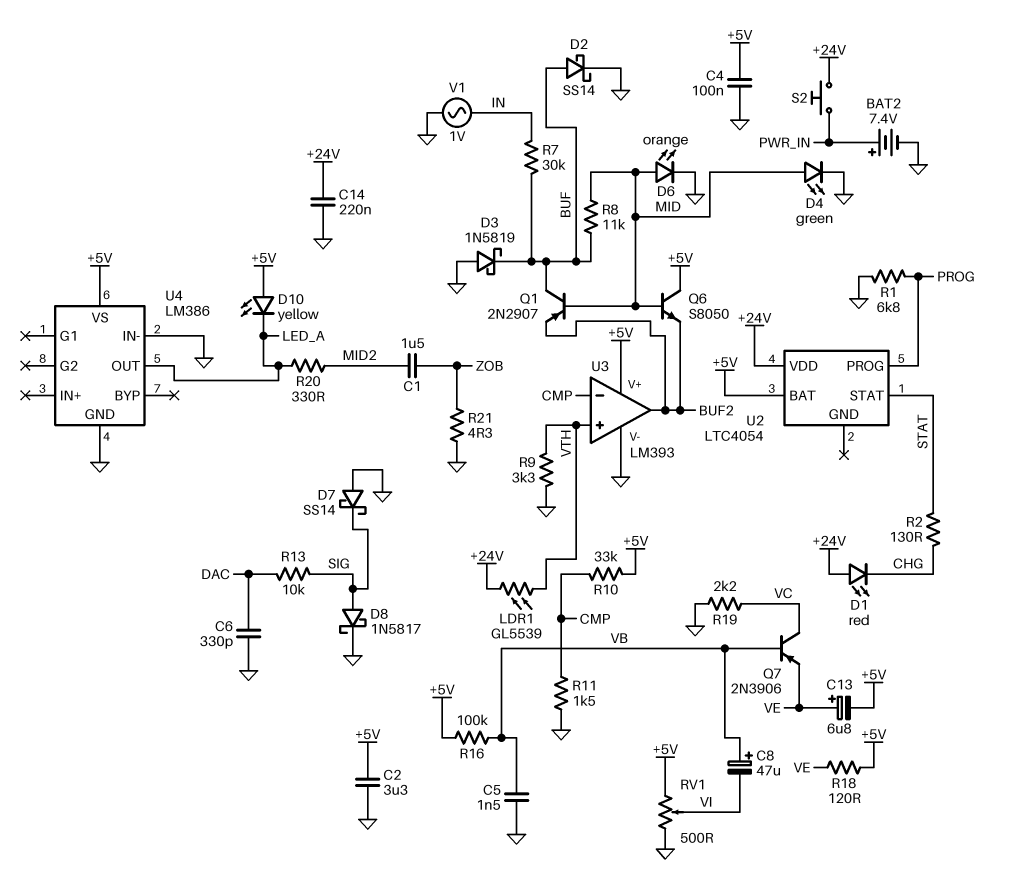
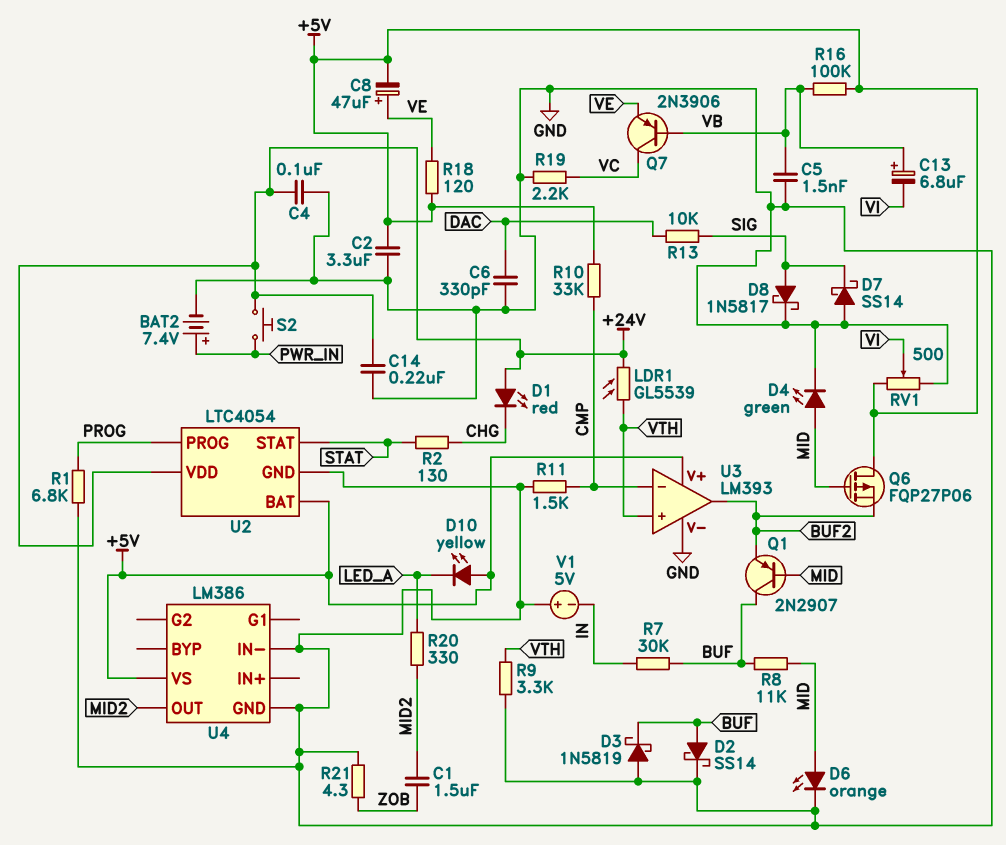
C4: 100nF (+5V, GND) -> 100nF (+24V, GND)
C8: 47uF (plus VB, minus VI) -> 47uF (plus VE, minus +5V)
C13: 6.8uF (plus VE, minus +5V) -> 6.8uF (plus VB, minus VI)
Q6: NPN S8050 (B MID, C +5V, E BUF2) -> PMOS FQP27P06 (G MID, D +5V, S BUF2)
U2 pin GND: none -> GND
U4 pin OUT: LED_A -> MID2
V1: AC 1V (GND, IN) -> 5V (plus GND, minus IN)

